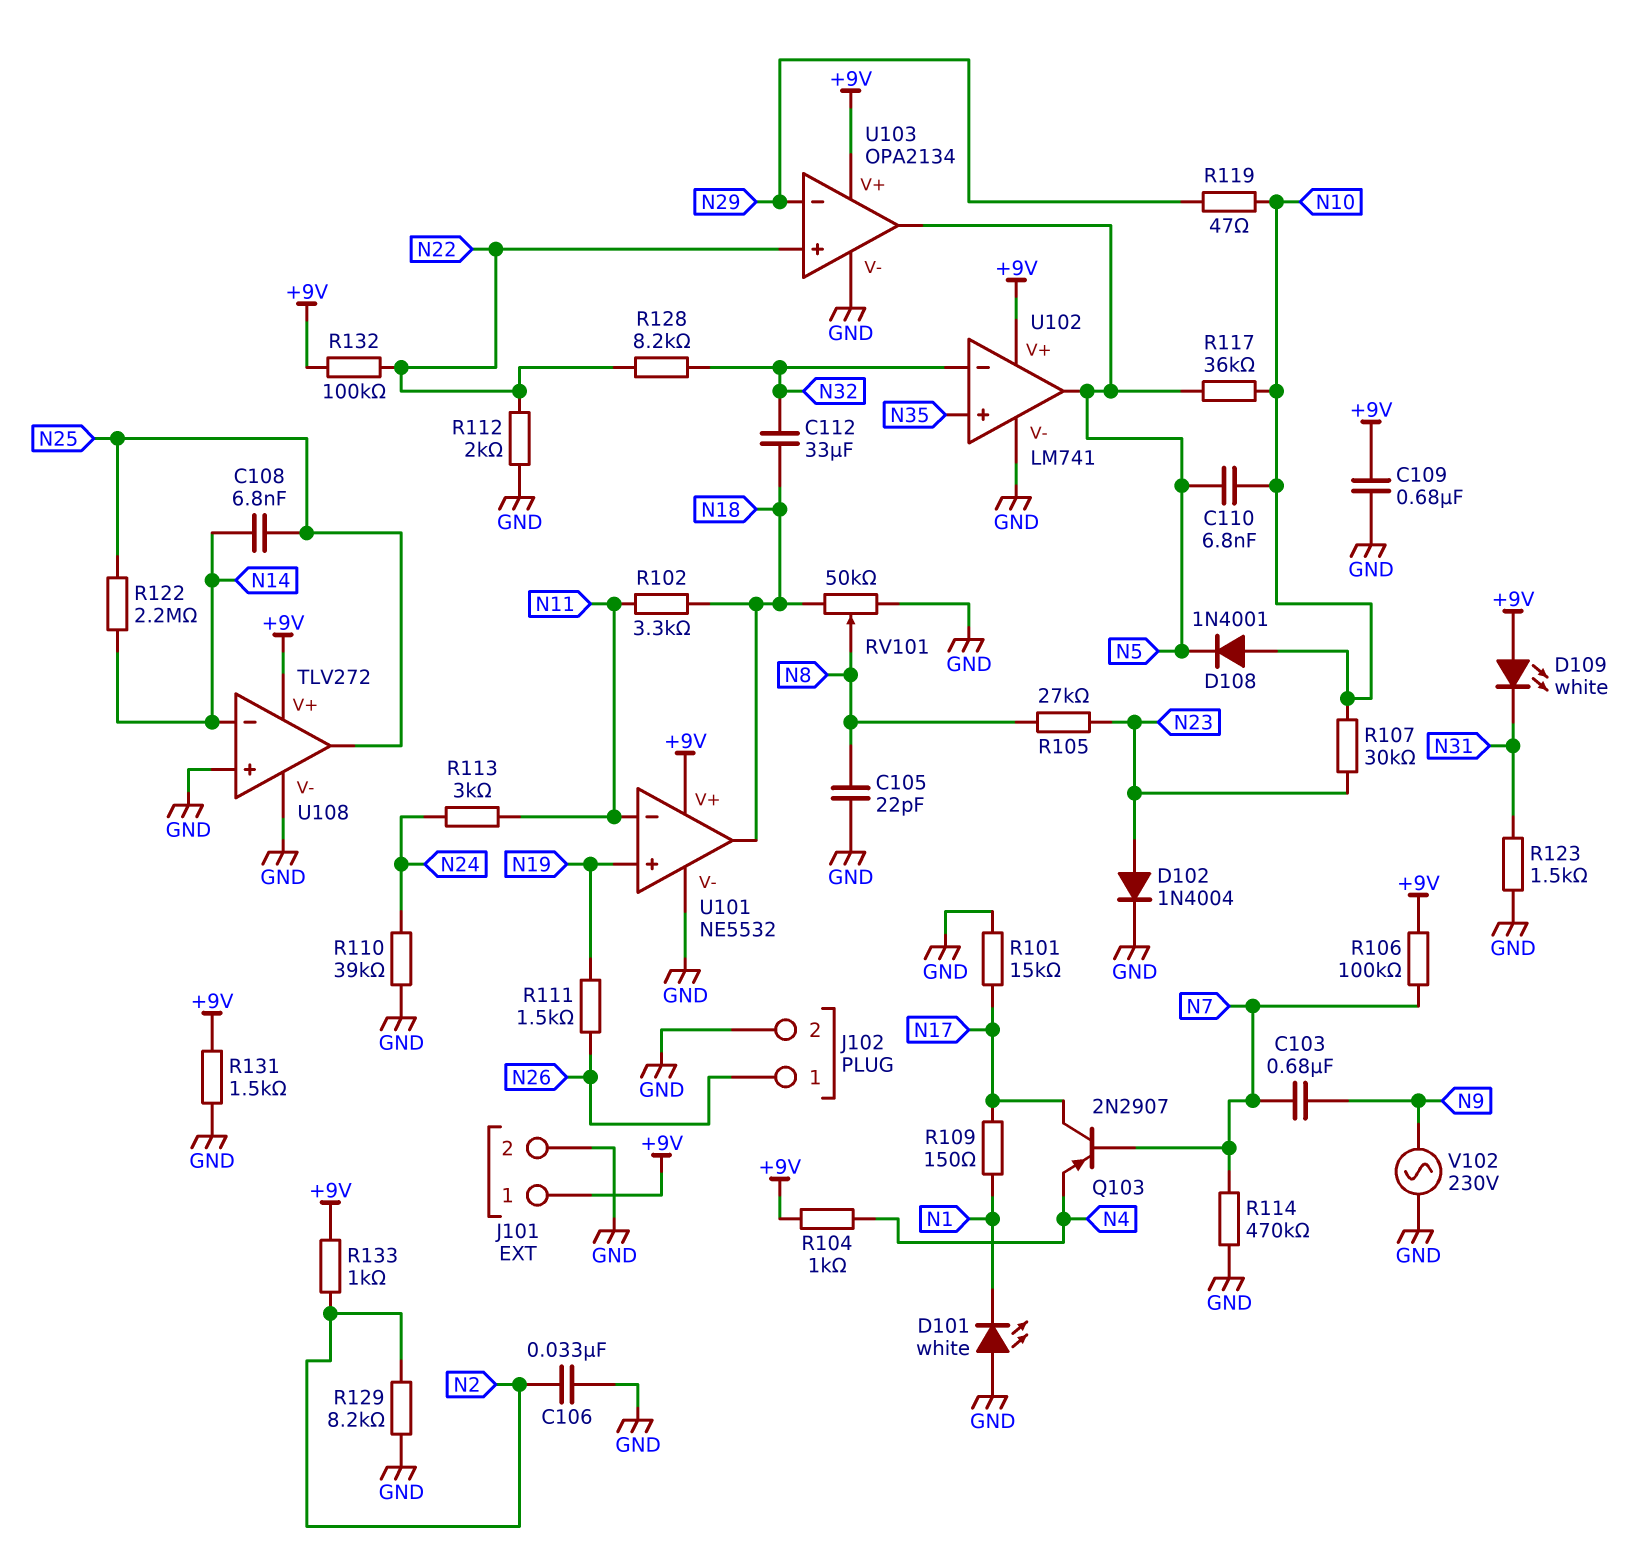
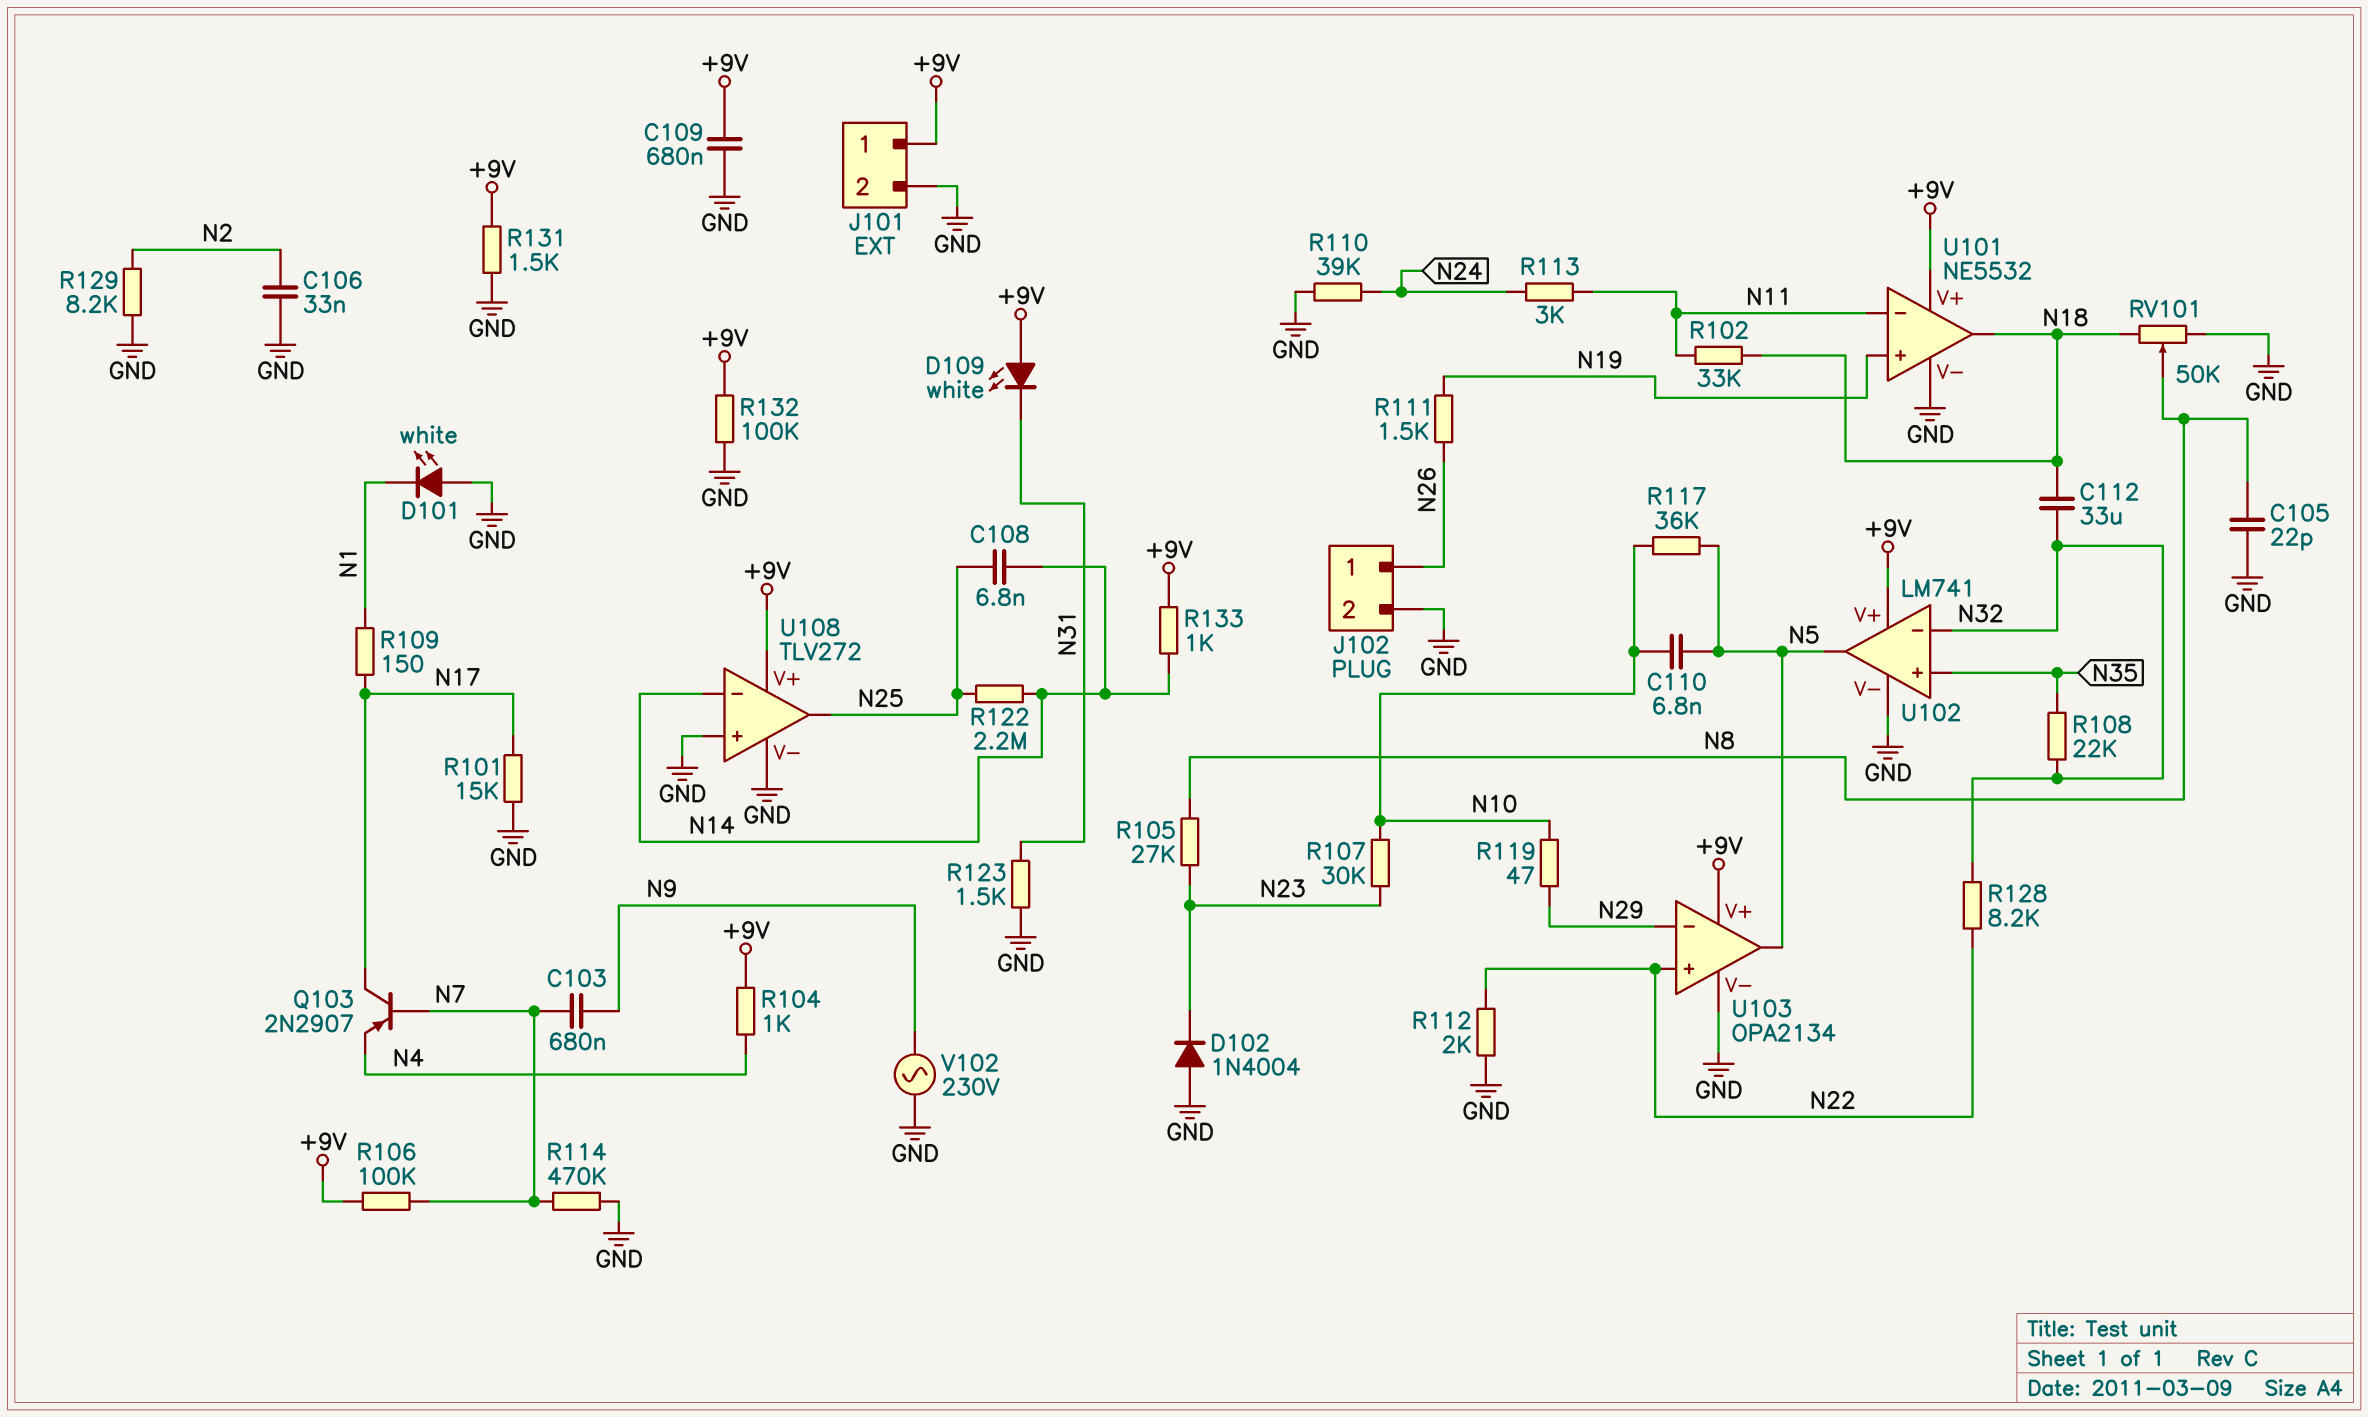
D102: diode 1N4004 (A N23, K GND) -> diode 1N4004 (A GND, K N23)
D108: diode 1N4001 (A N10, K N5) -> none
R102: 3.3k (N11, N18) -> 33k (N11, N18)
R108: none -> 22k (N32, N35)
R132: 100k (+9V, N22) -> 100k (+9V, GND)
R133: 1k (+9V, N2) -> 1k (+9V, N14)

